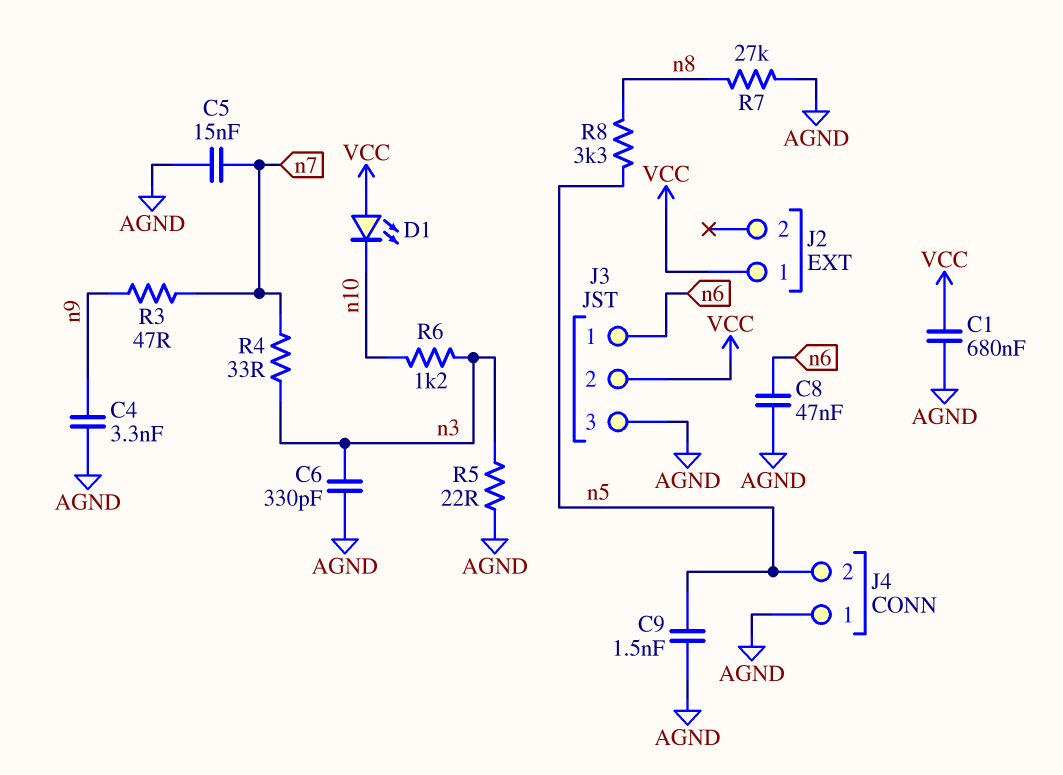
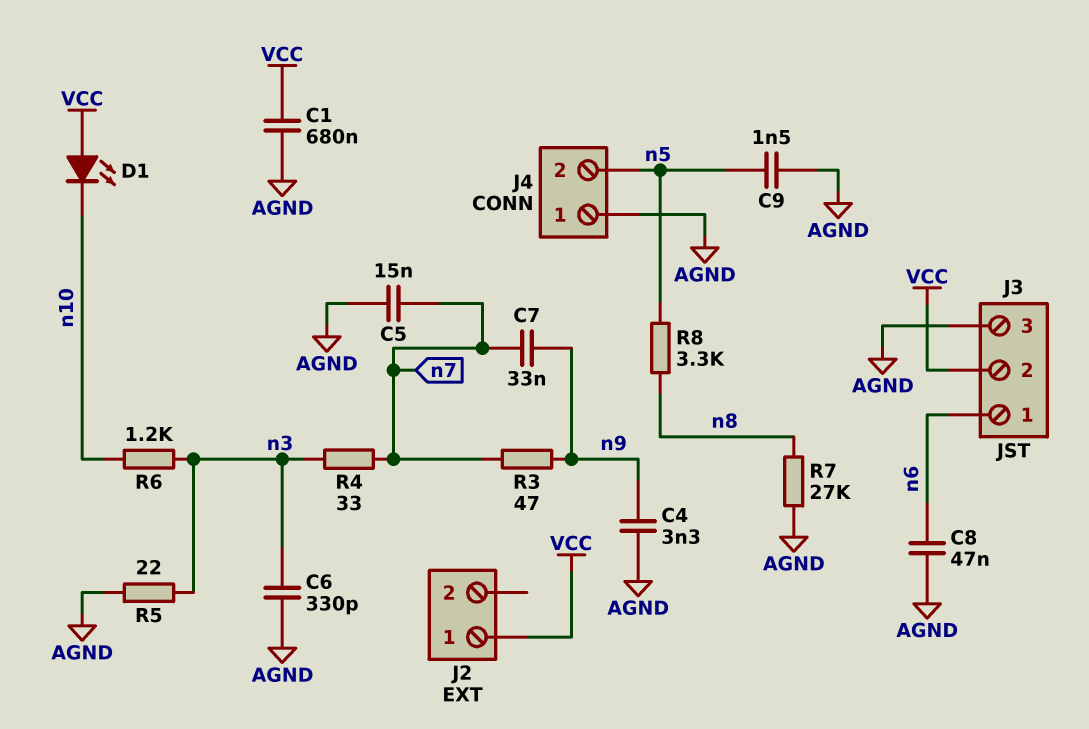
C7: none -> 33nF (n7, n9)

